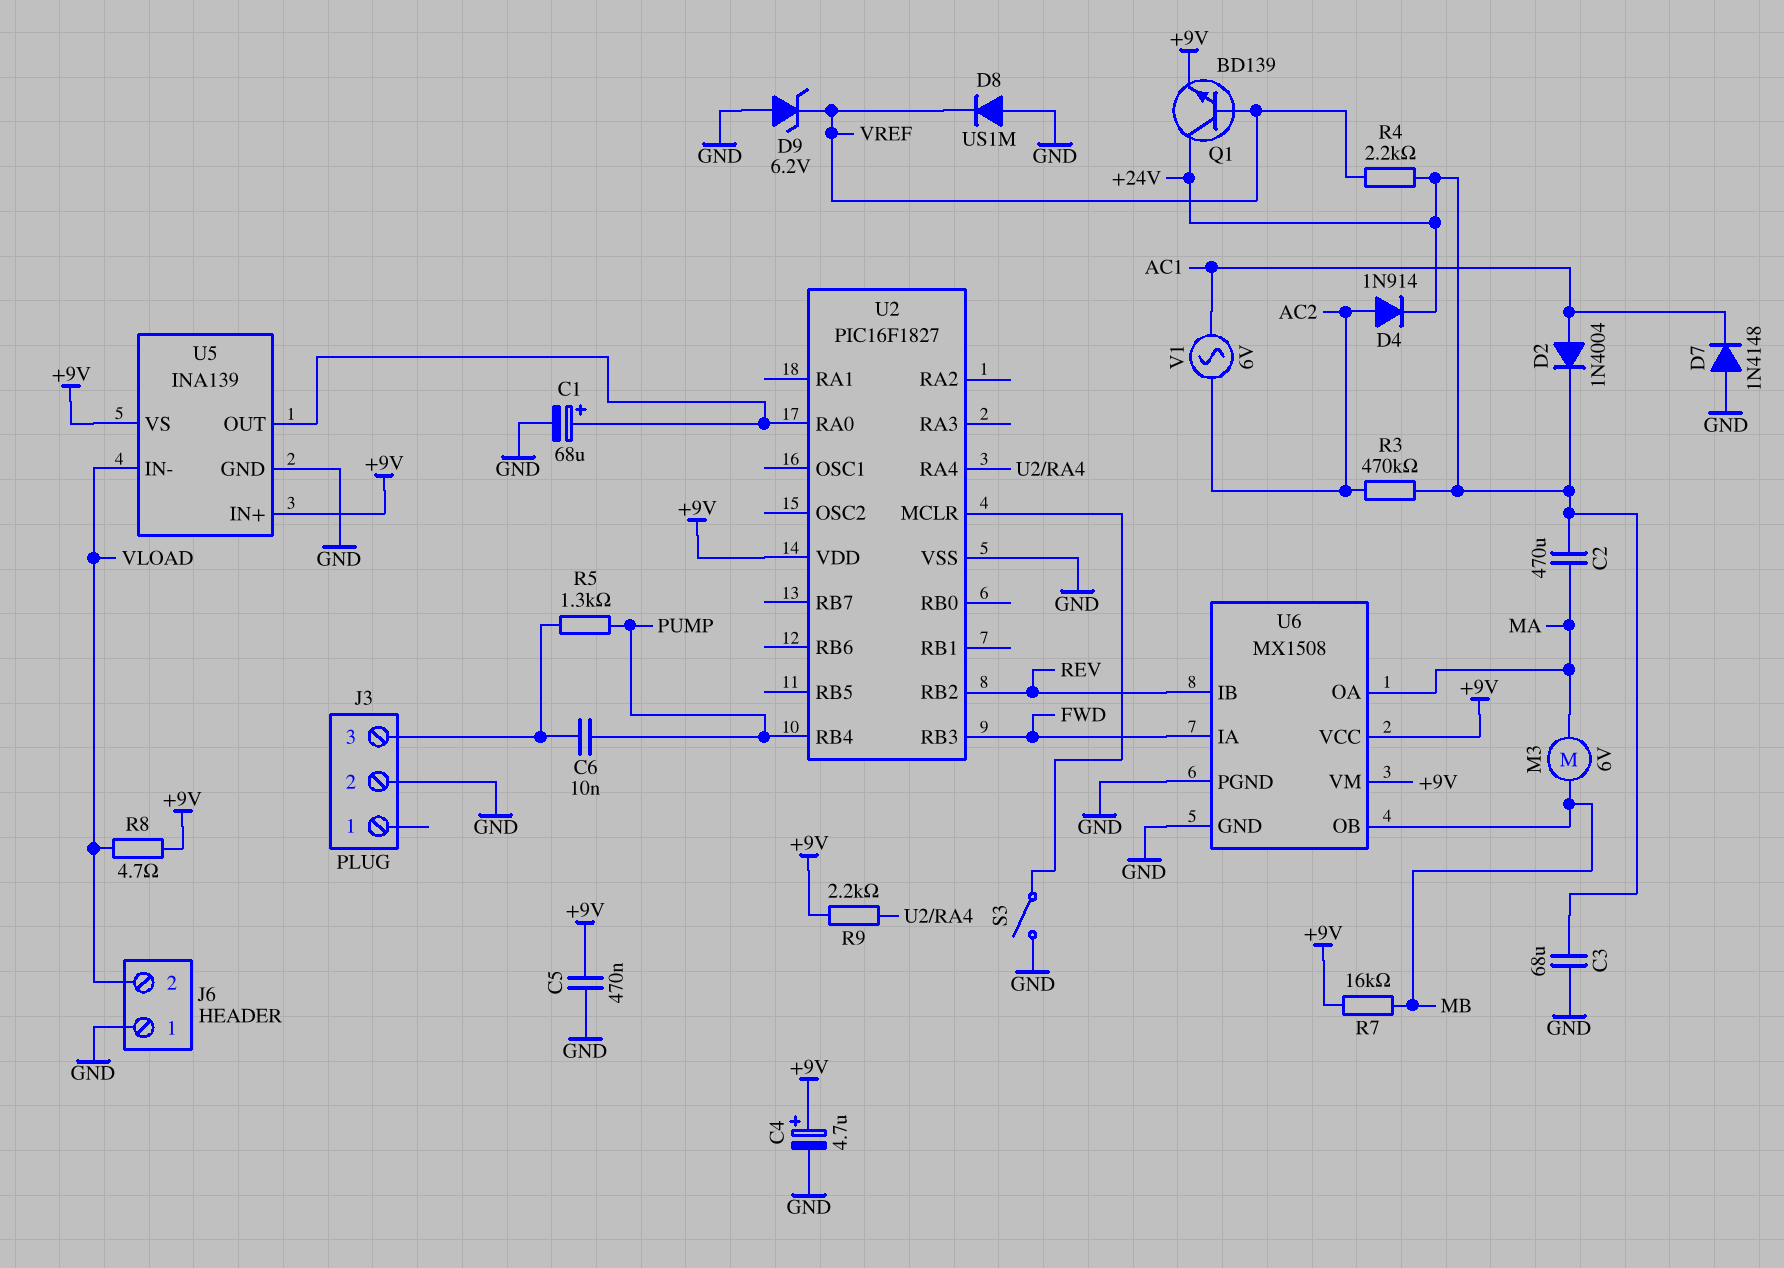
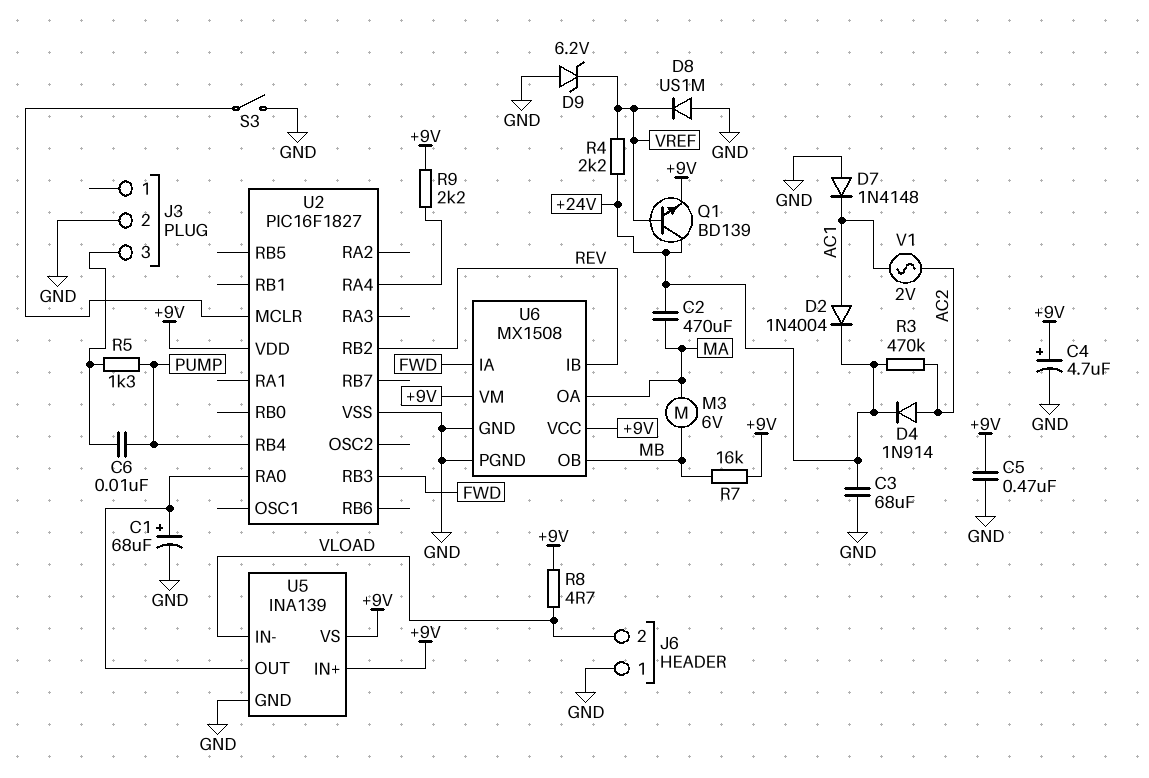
V1: AC 6V (AC1, AC2) -> AC 2V (AC1, AC2)

